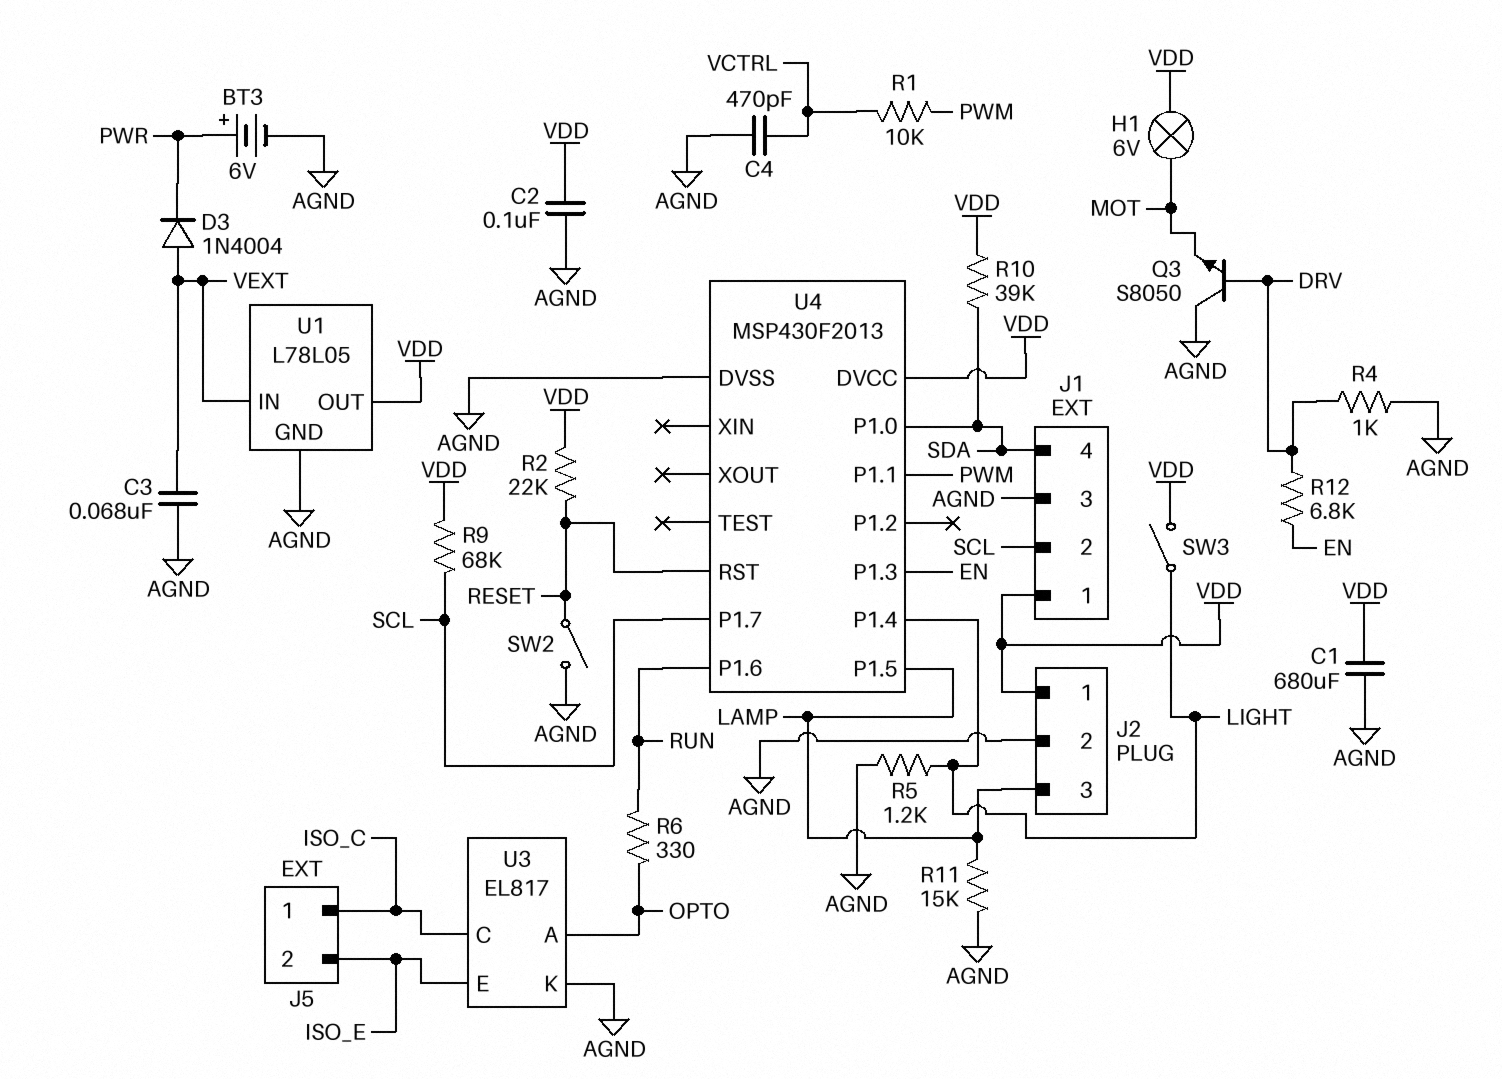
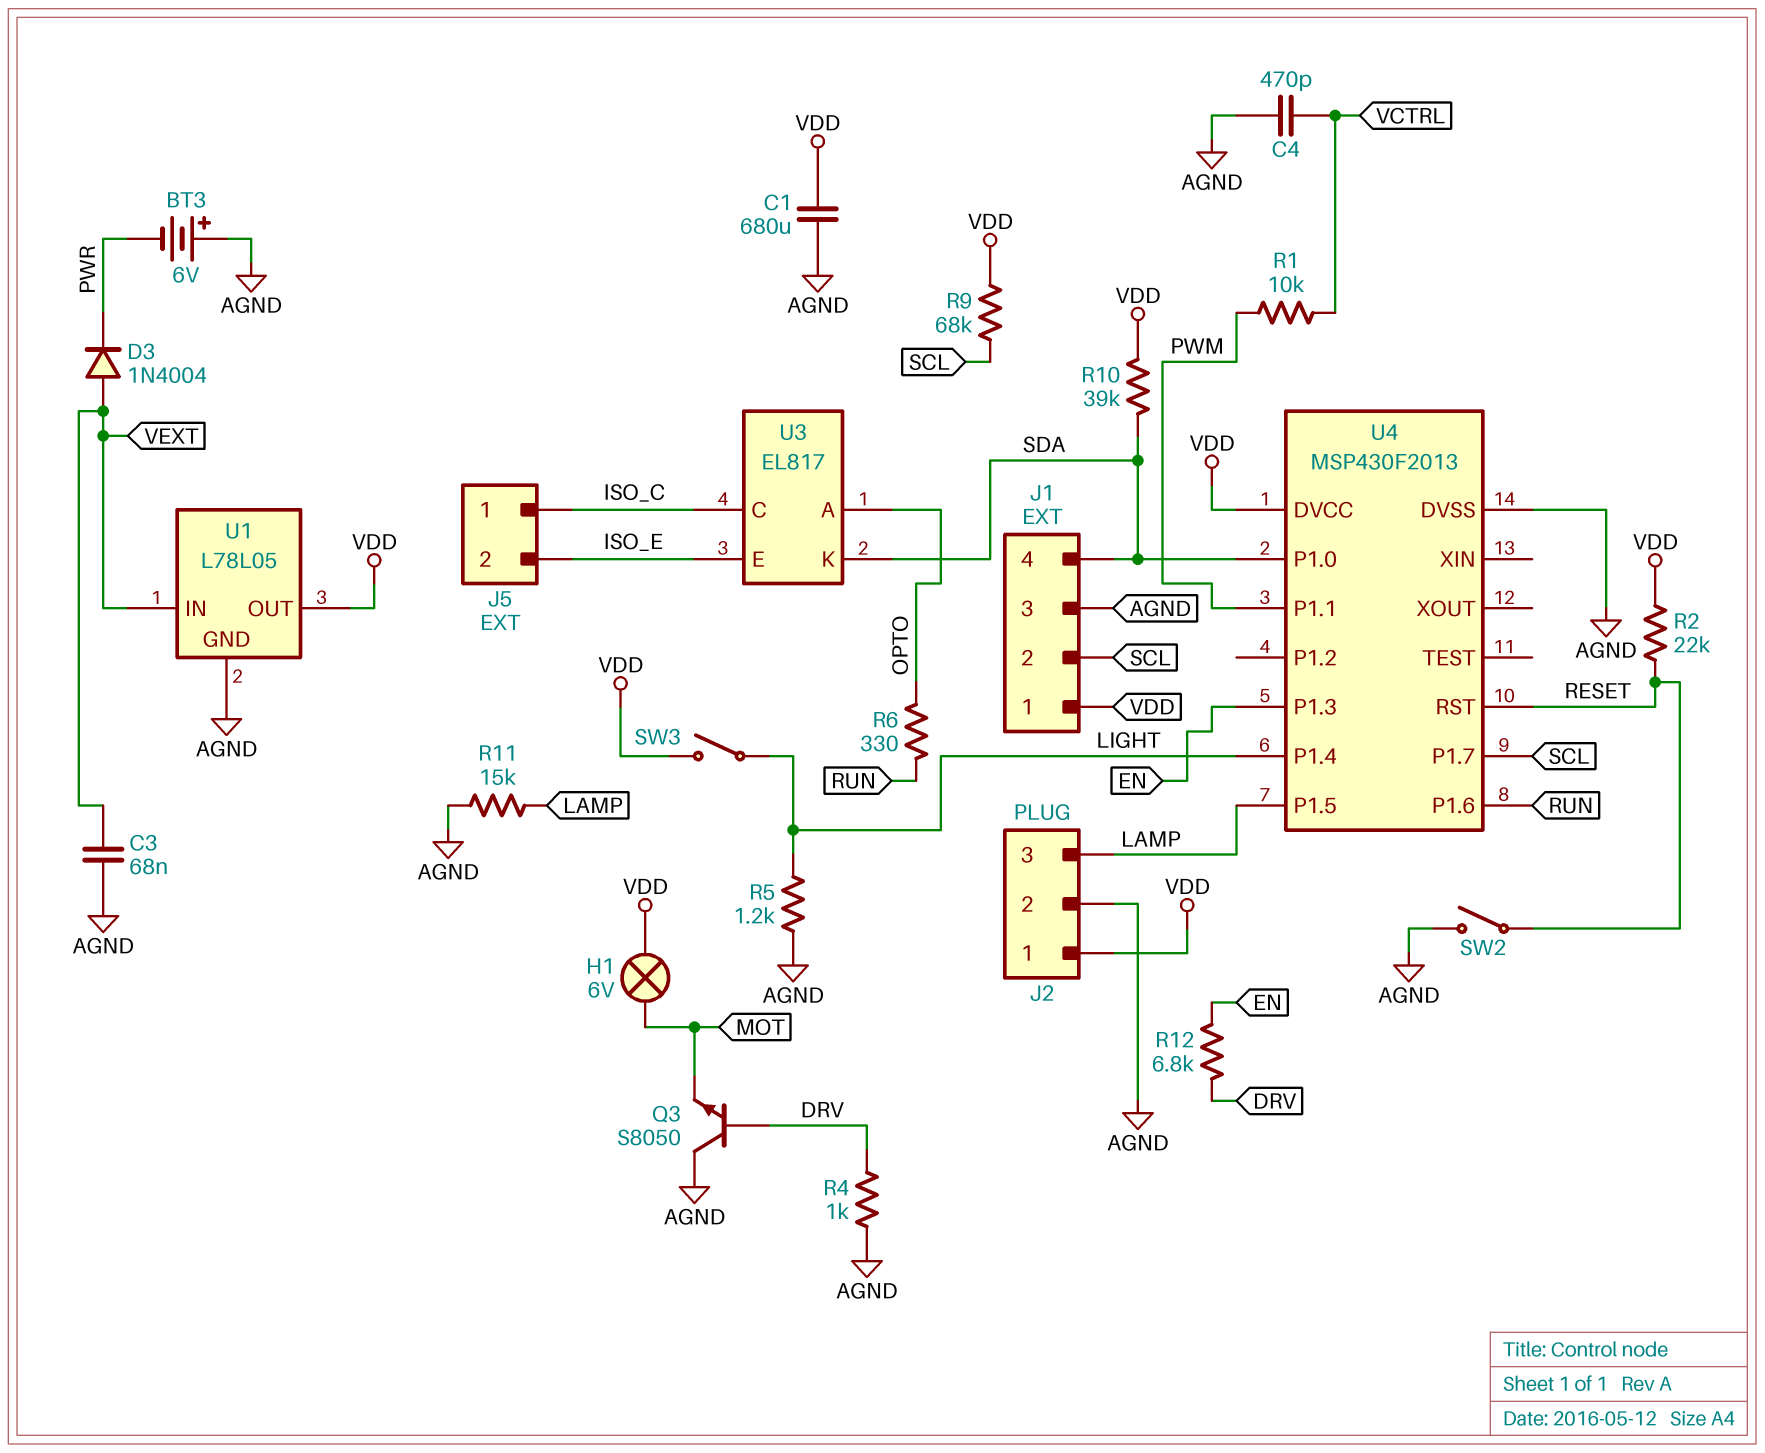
BT3: 6V (plus PWR, minus AGND) -> 6V (plus AGND, minus PWR)
C2: 100nF (AGND, VDD) -> none
U3 pin K: AGND -> SDA

